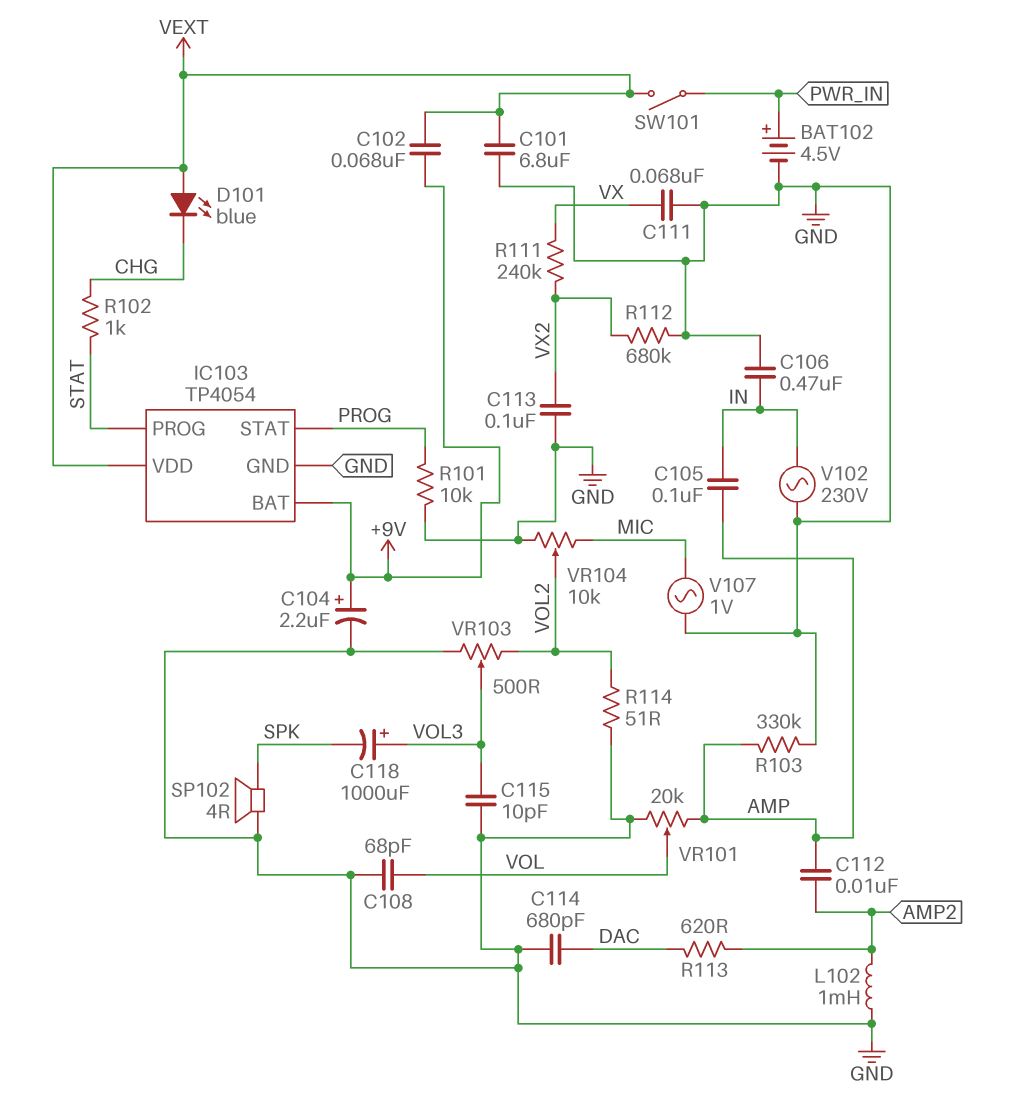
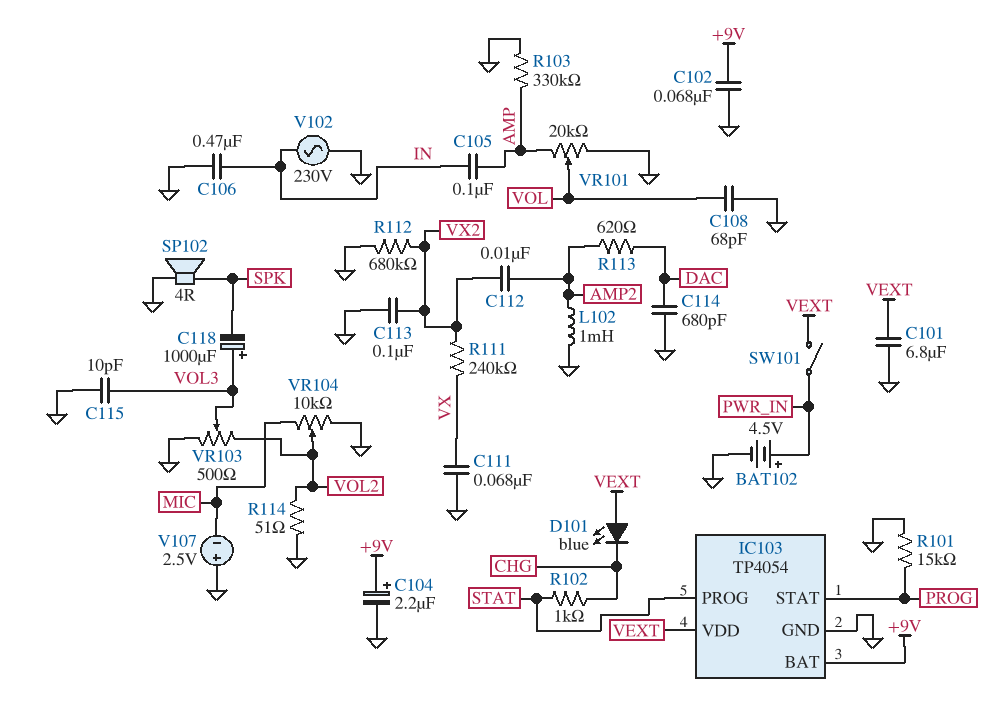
C102: 68nF (+9V, VEXT) -> 68nF (+9V, GND)
C112: 10nF (AMP, AMP2) -> 10nF (AMP2, VX2)
R101: 10k (GND, PROG) -> 15k (GND, PROG)
V107: AC 1V (GND, MIC) -> 2.5V (plus GND, minus MIC)

